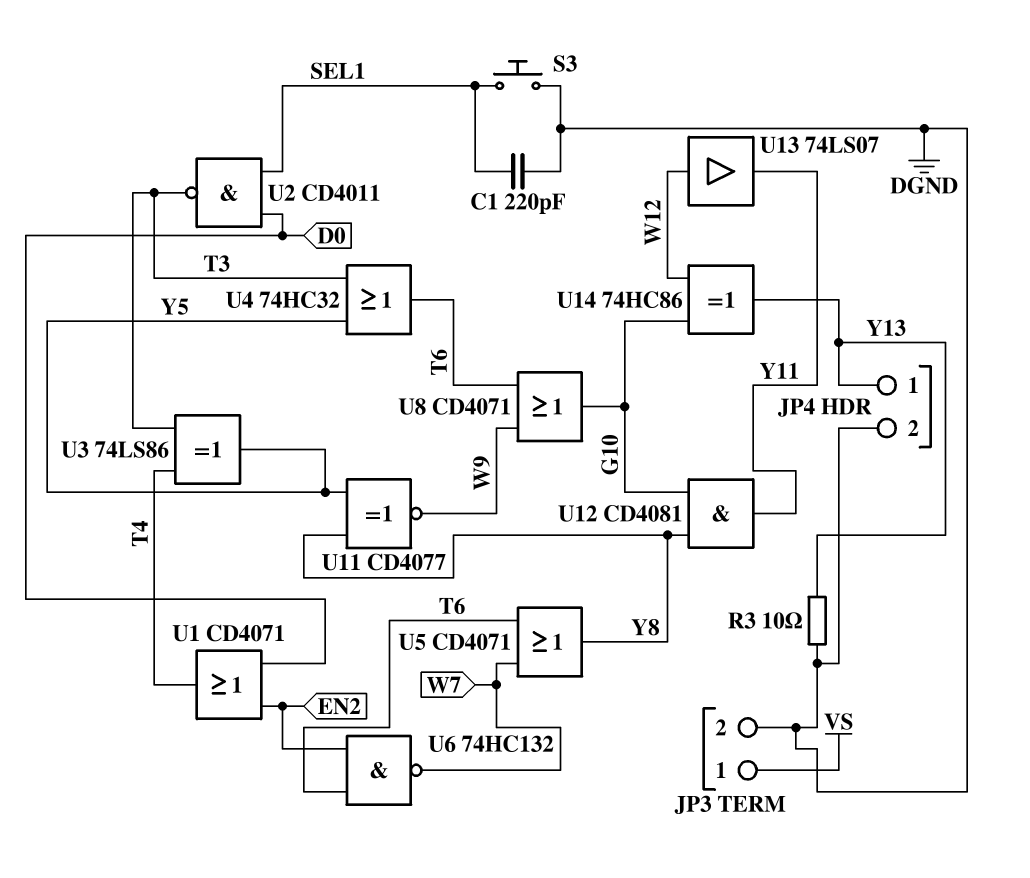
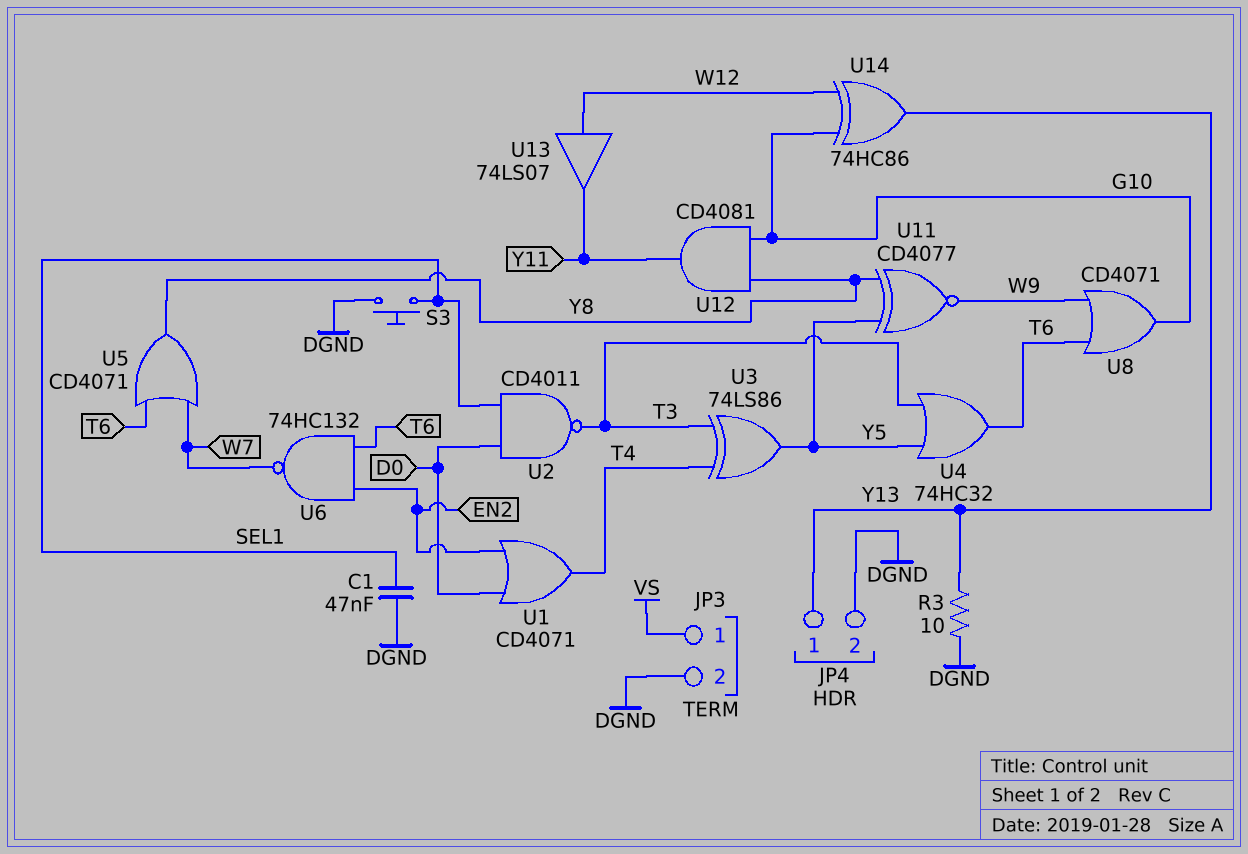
C1: 220pF (DGND, SEL1) -> 47nF (DGND, SEL1)

